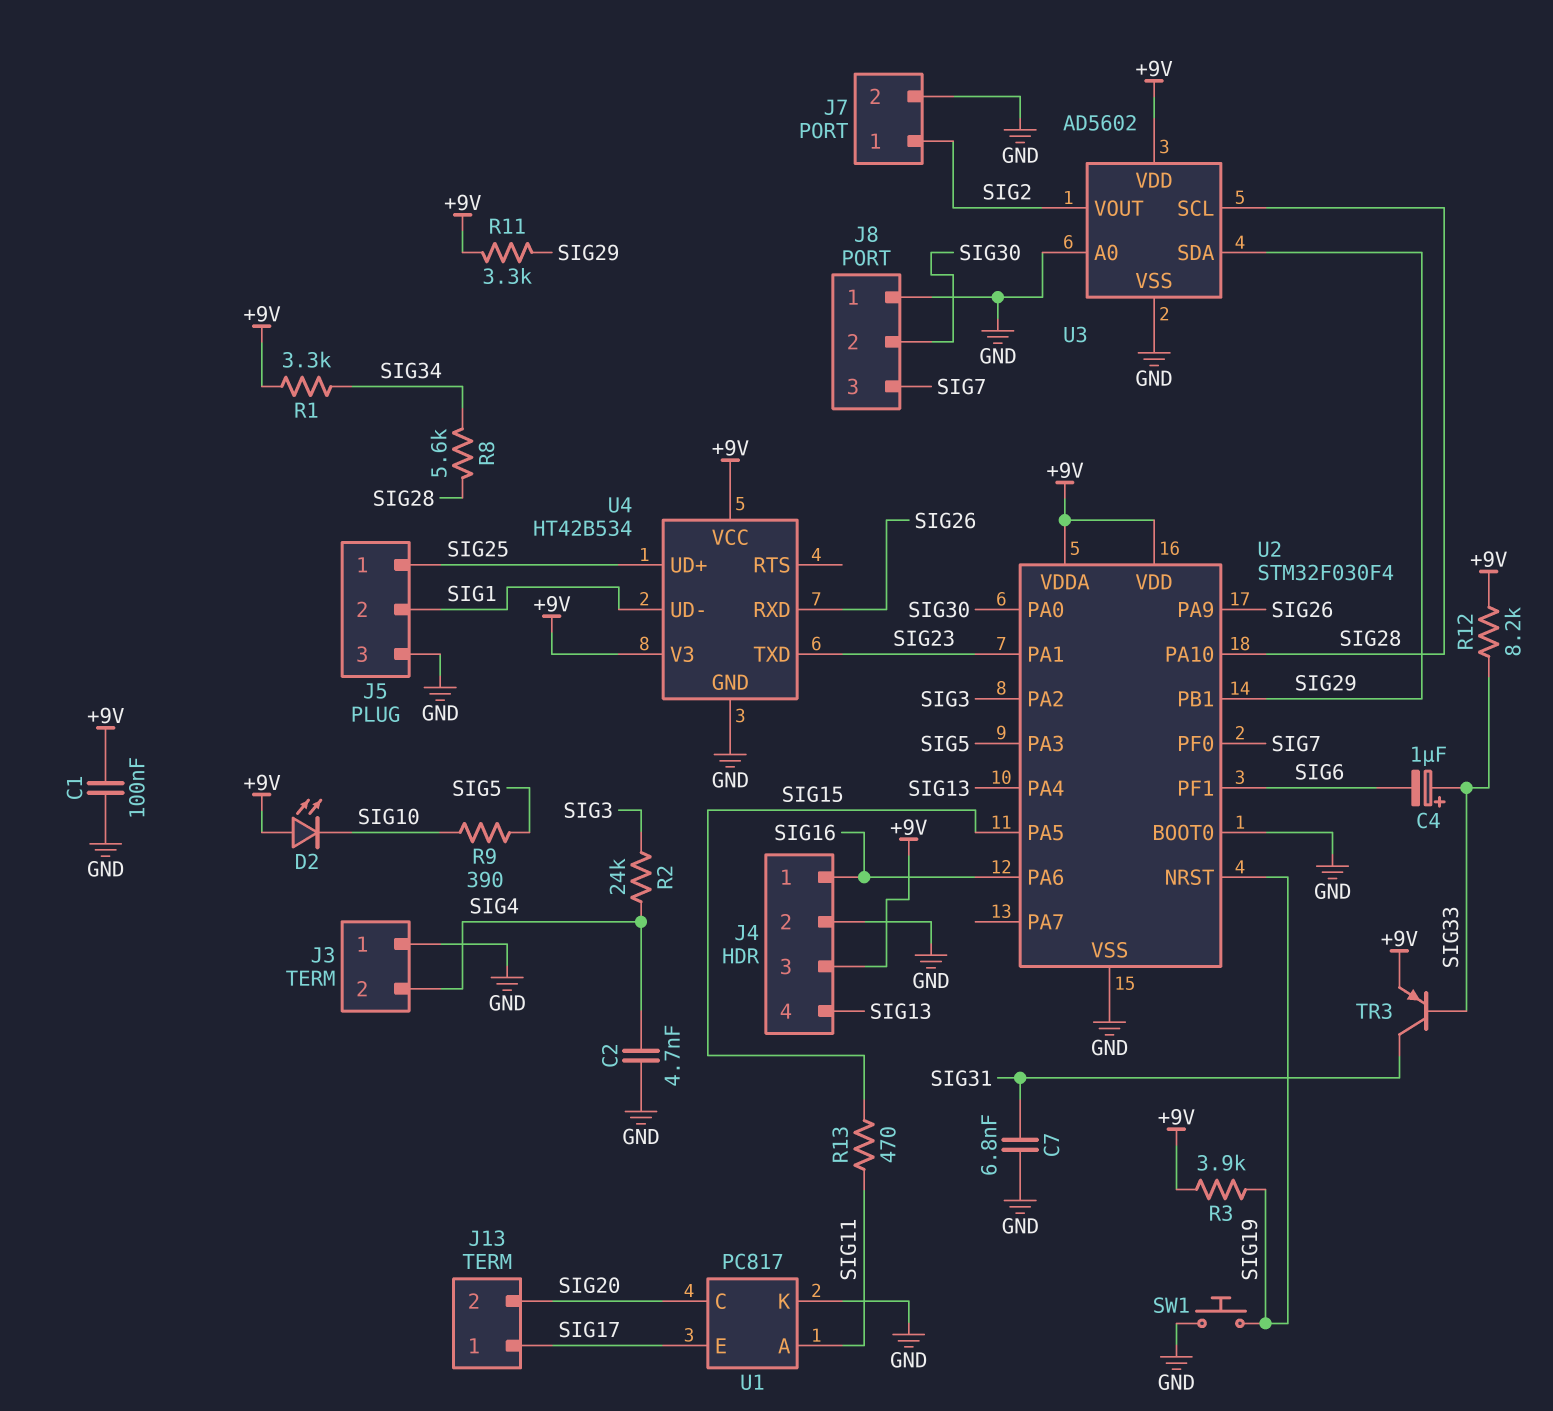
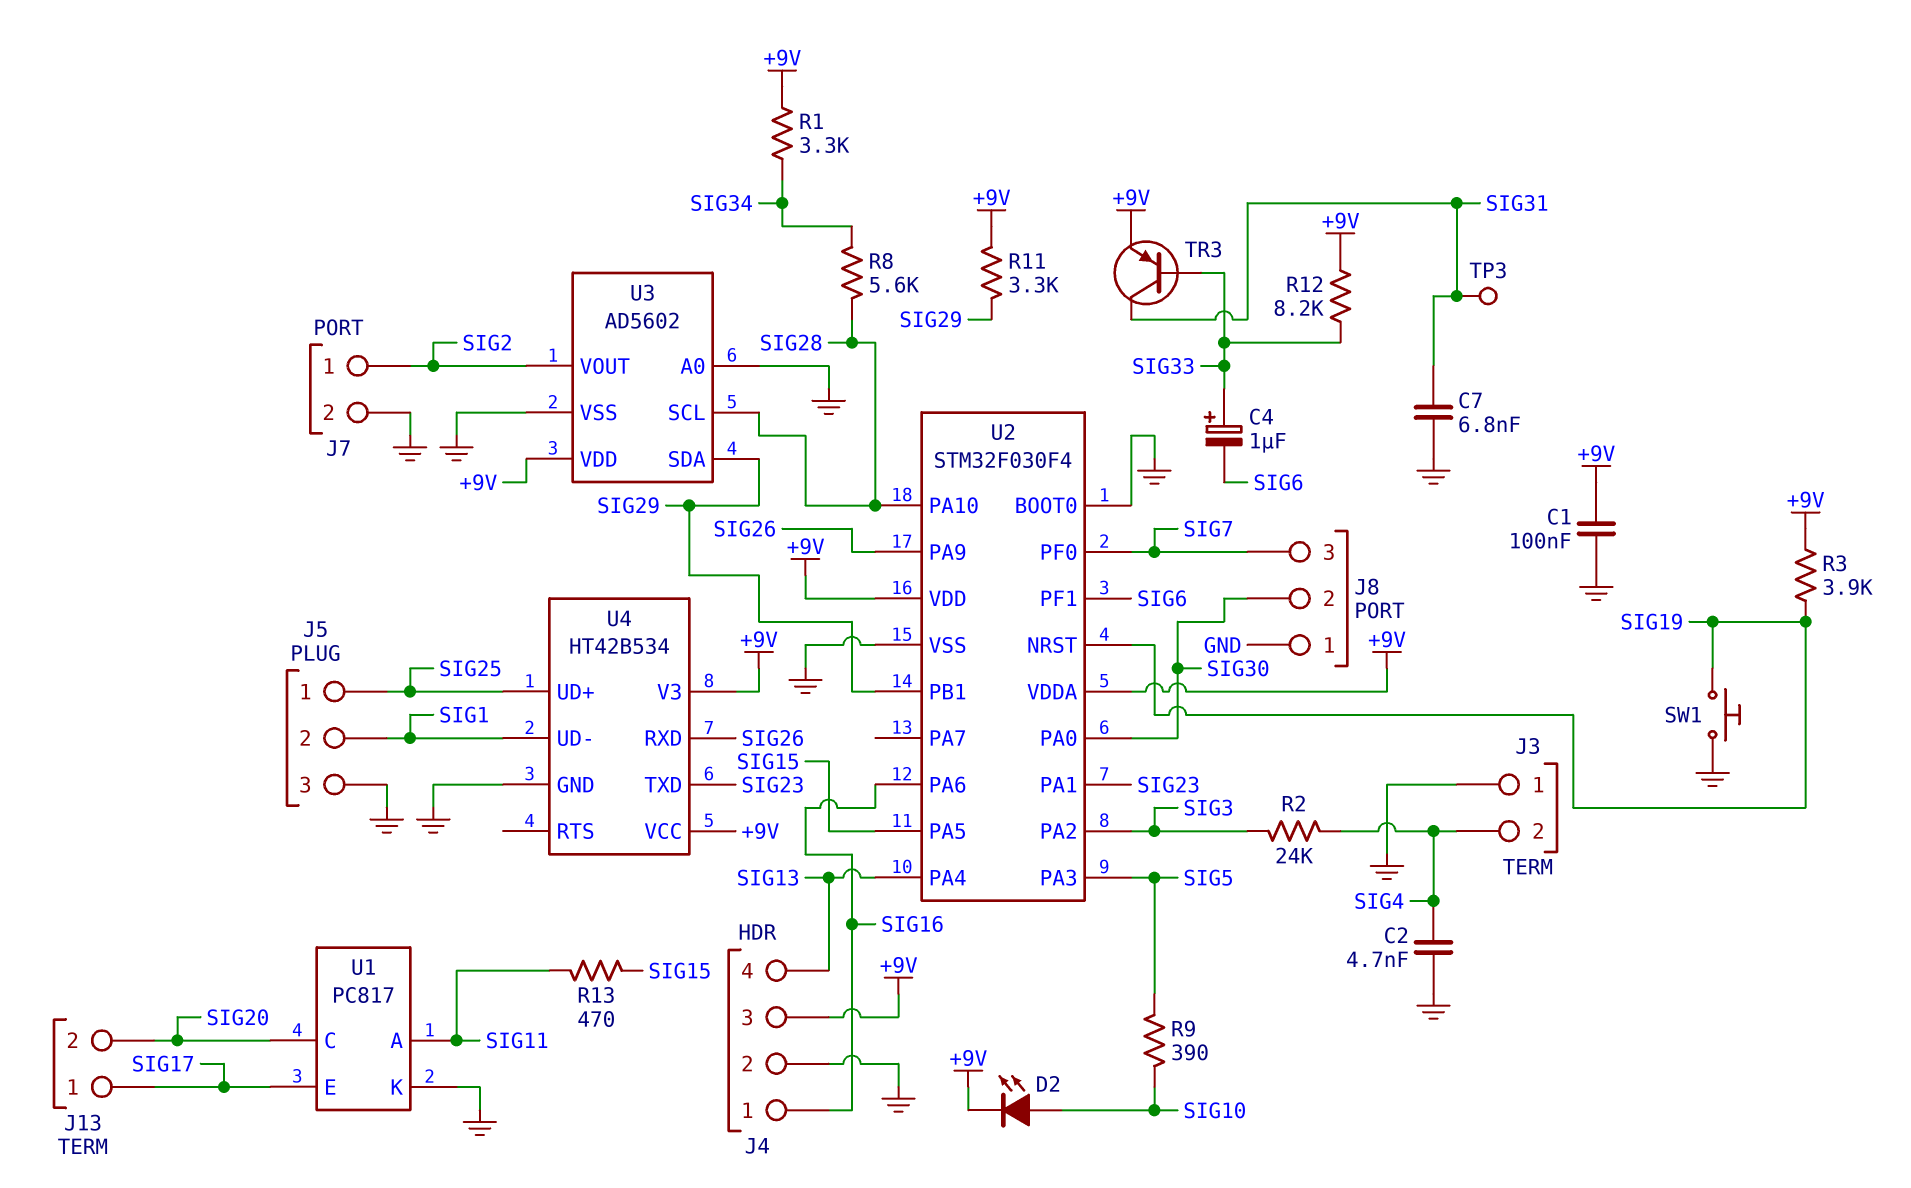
D2: LED (A +9V, K SIG10) -> LED (A SIG10, K +9V)
TP3: none -> test point (SIG31)

